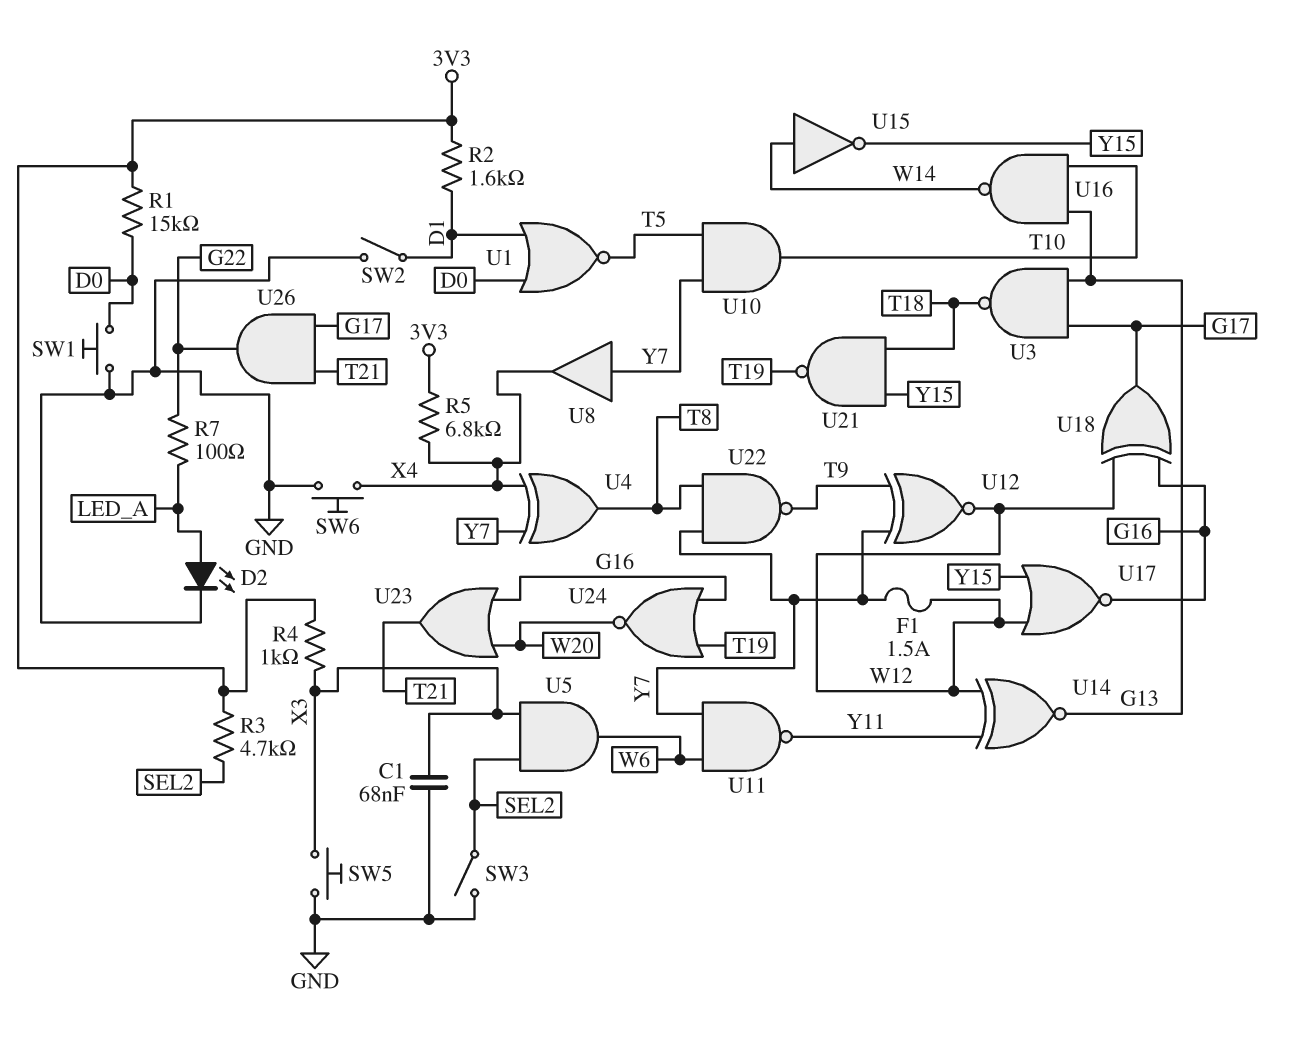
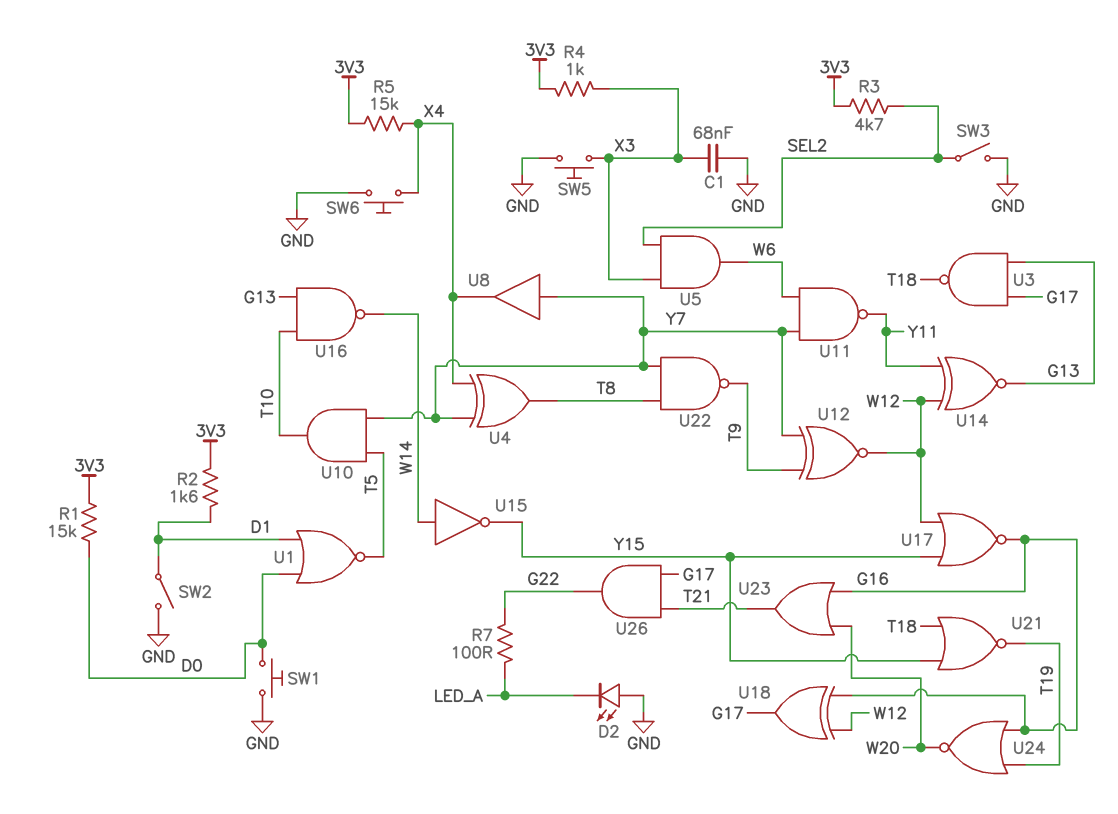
D2: LED (A LED_A, K GND) -> LED (A GND, K LED_A)
F1: 1.5A (W12, Y7) -> none
R5: 6.8k (3V3, X4) -> 15k (3V3, X4)
U21: NAND (in T18, in Y15, out T19) -> NOR (in T18, in Y15, out T19)

